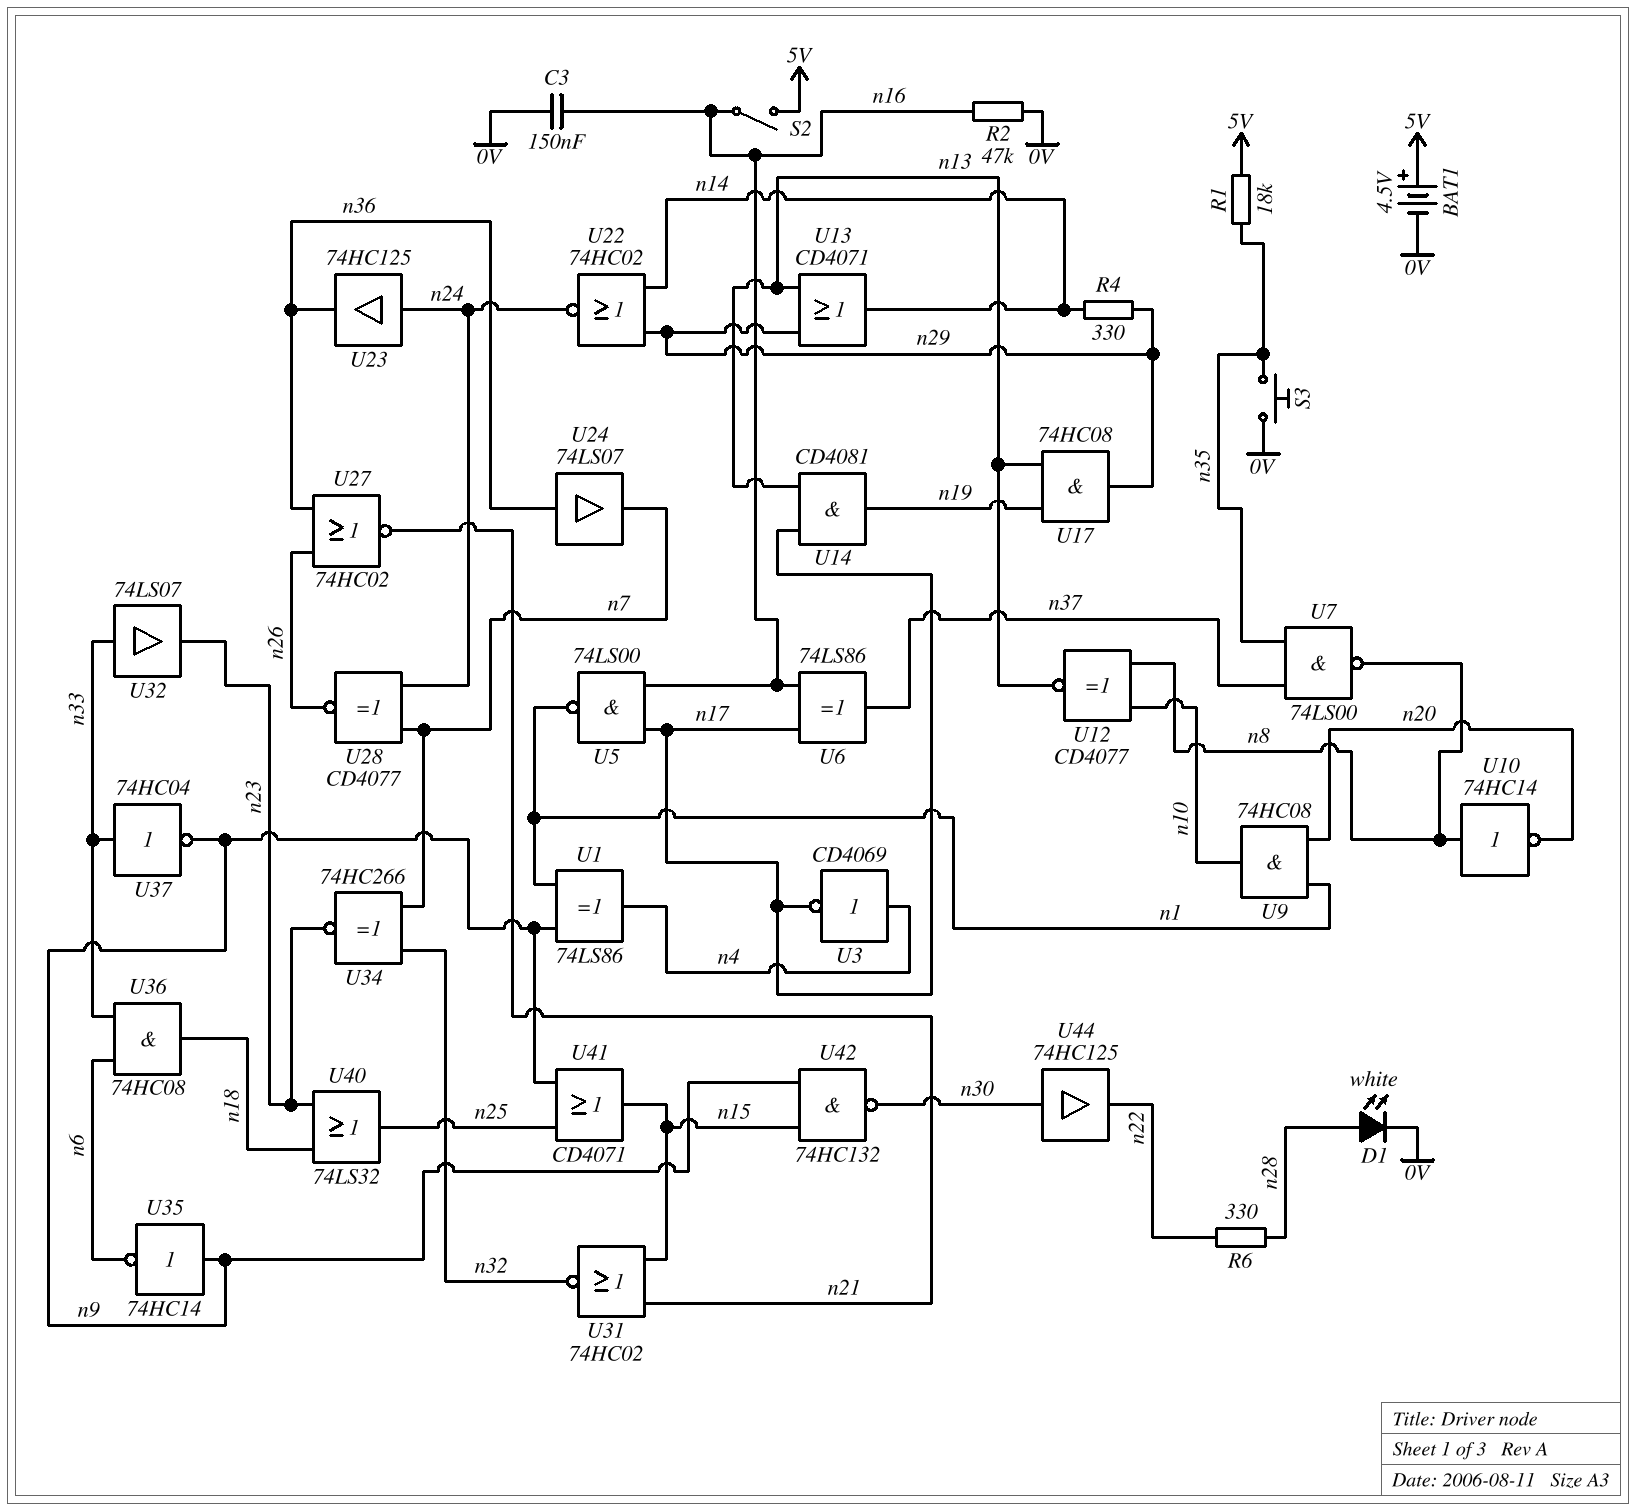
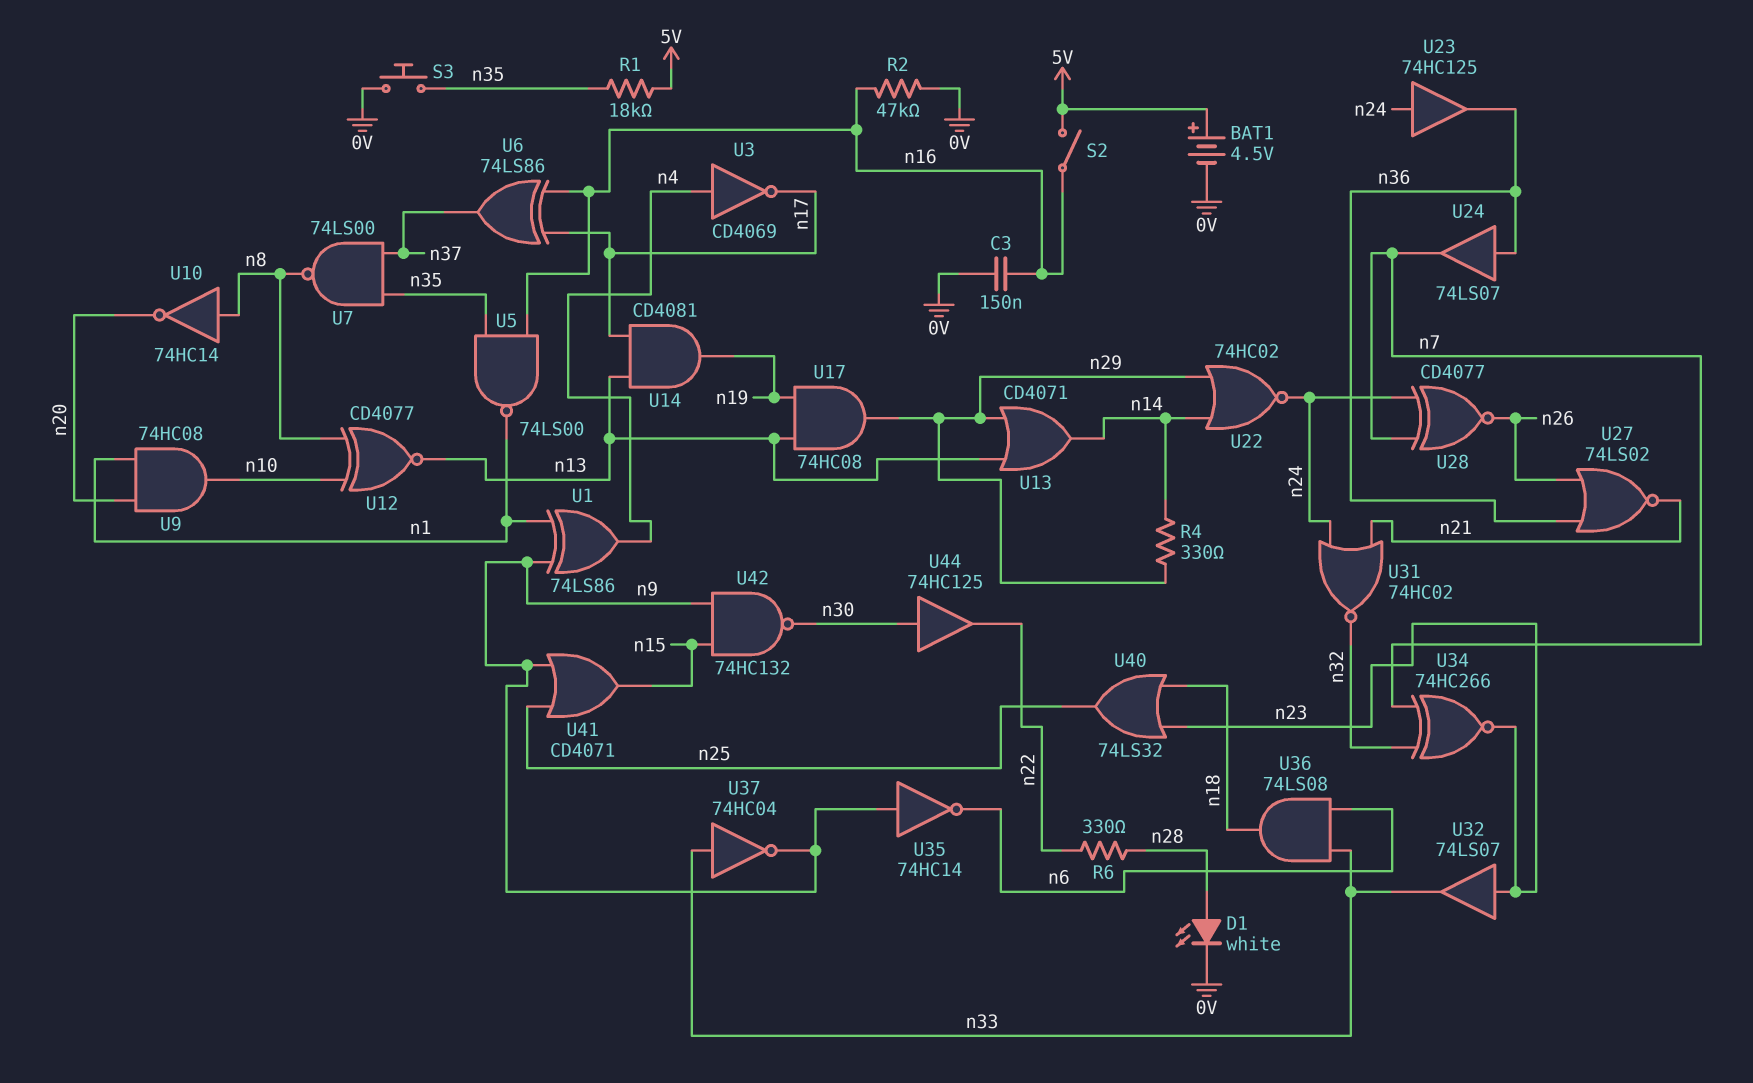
U5: NAND 74LS00 (in n16, in n17, out n1) -> NAND 74LS00 (in n16, in n35, out n1)
U27: NOR 74HC02 (in n26, in n36, out n21) -> NOR 74LS02 (in n26, in n36, out n21)
U31: NOR 74HC02 (in n15, in n21, out n32) -> NOR 74HC02 (in n21, in n24, out n32)
U32: buffer 74LS07 (in n33, out n23) -> buffer 74LS07 (in n23, out n33)
U36: AND 74HC08 (in n6, in n33, out n18) -> AND 74LS08 (in n6, in n33, out n18)

